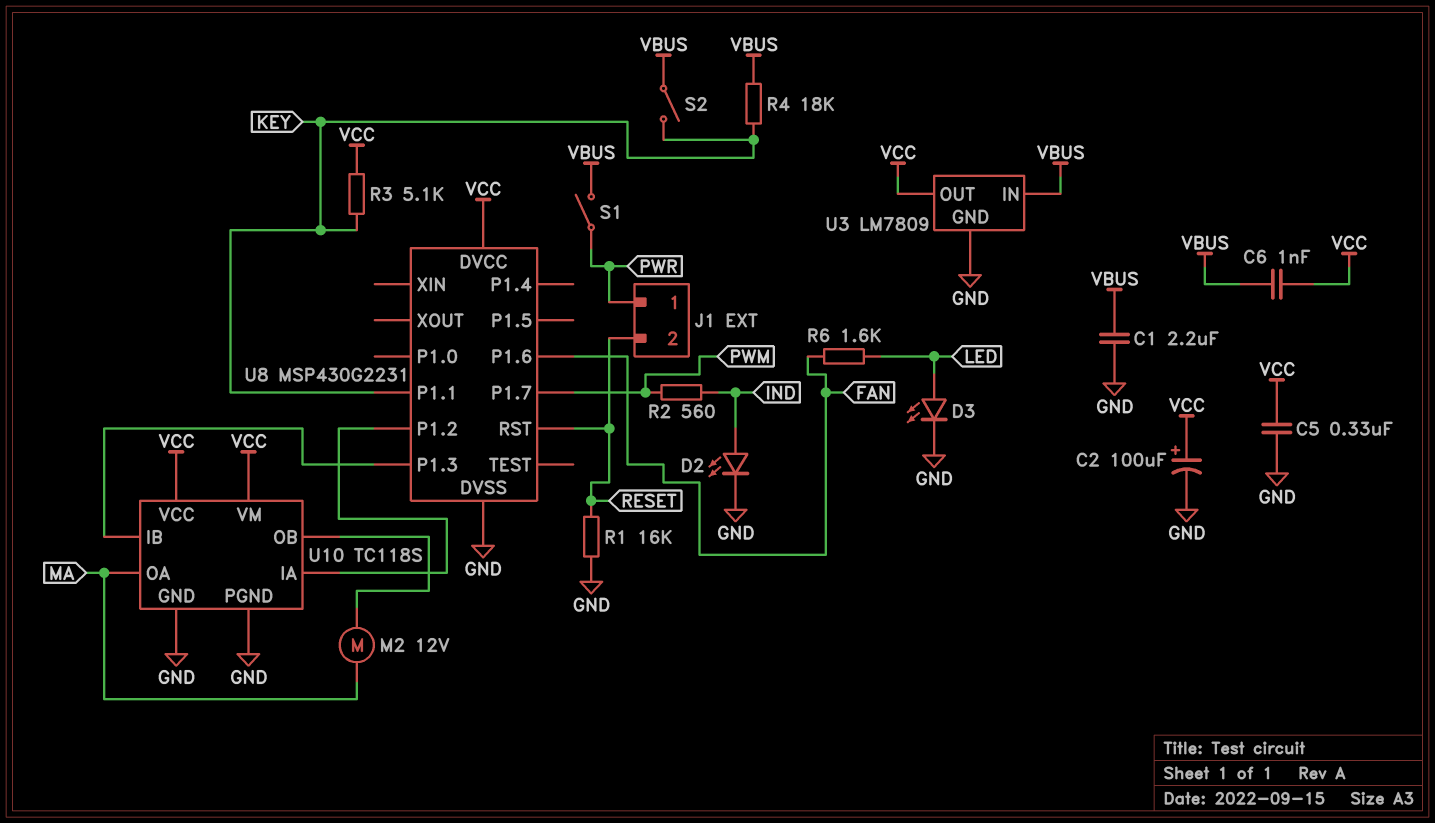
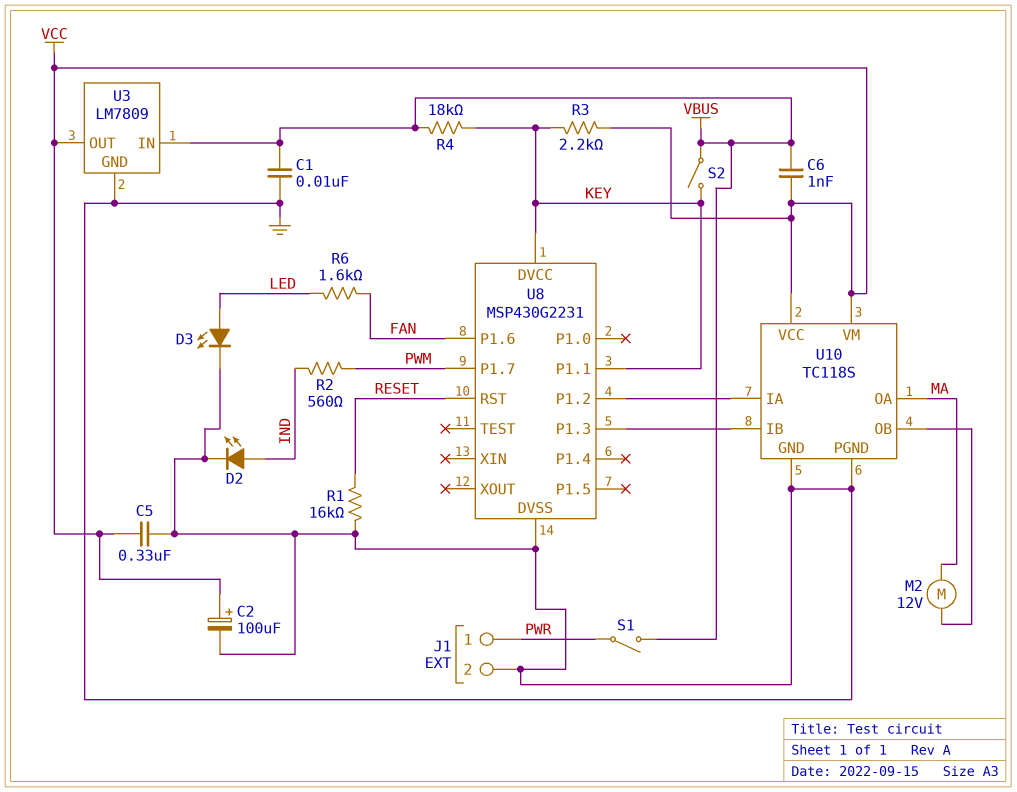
C1: 2.2uF (GND, VBUS) -> 10nF (GND, VBUS)
J1 pin 2: RESET -> GND
R3: 5.1k (KEY, VCC) -> 2.2k (KEY, VCC)
U8 pin DVCC: VCC -> KEY

